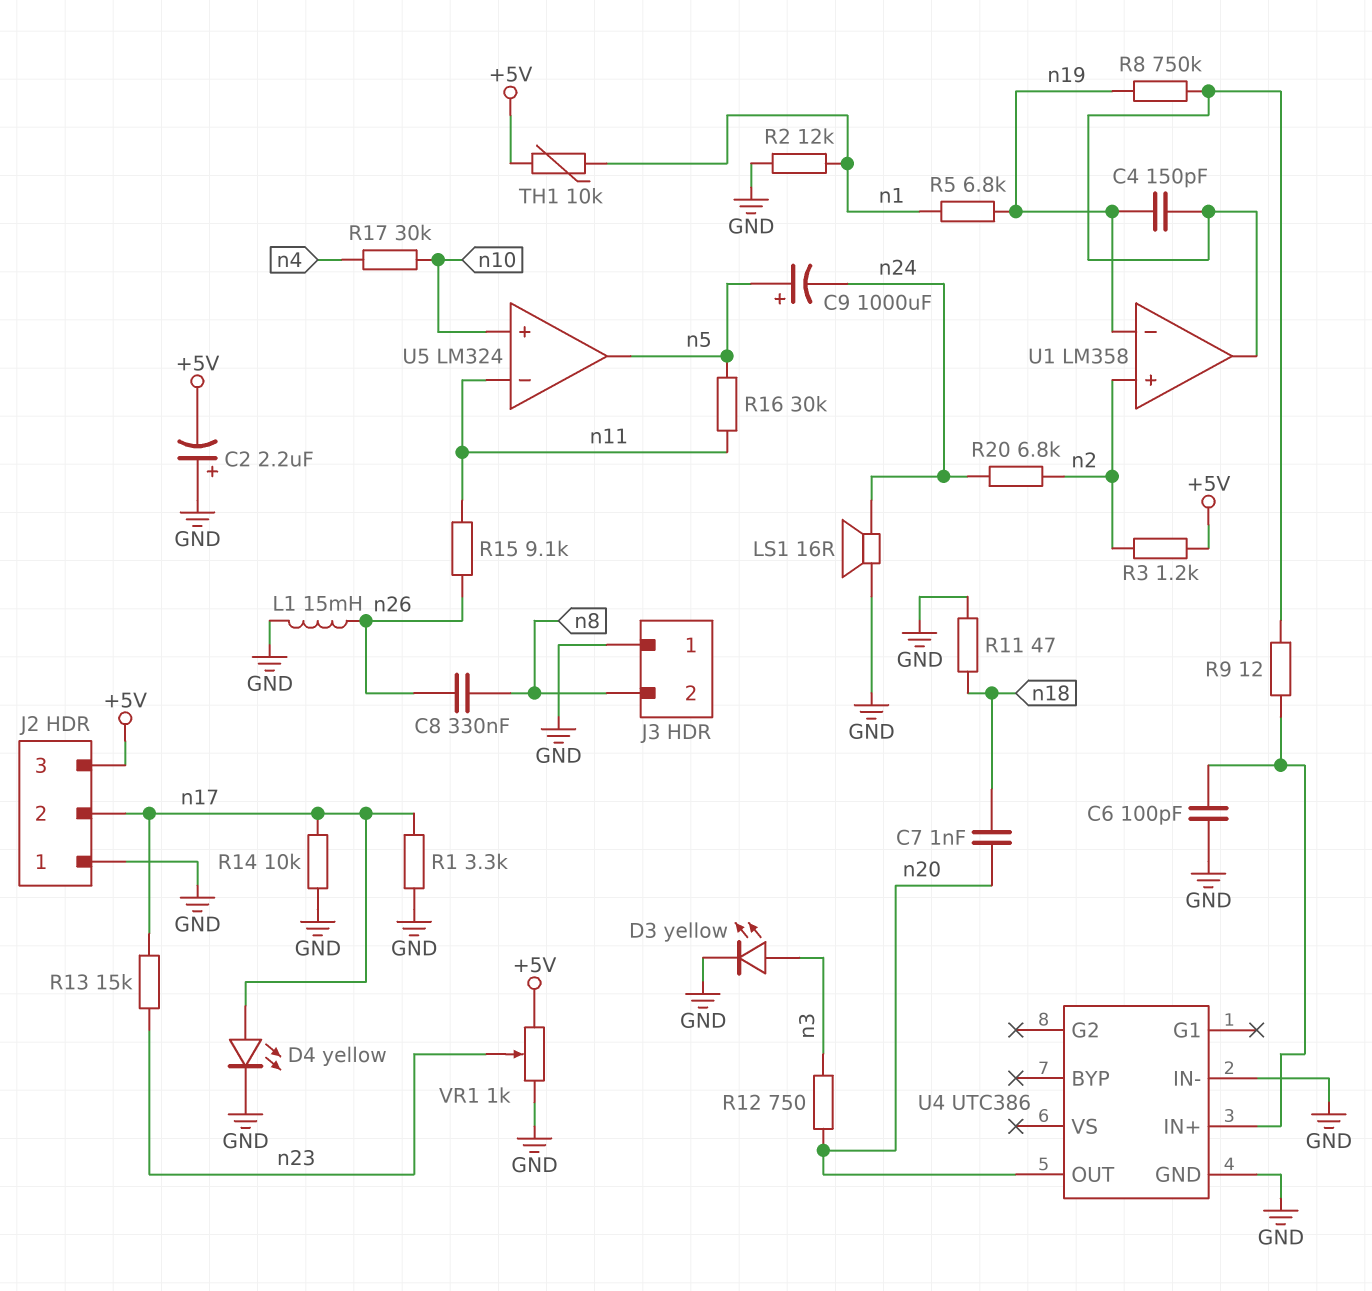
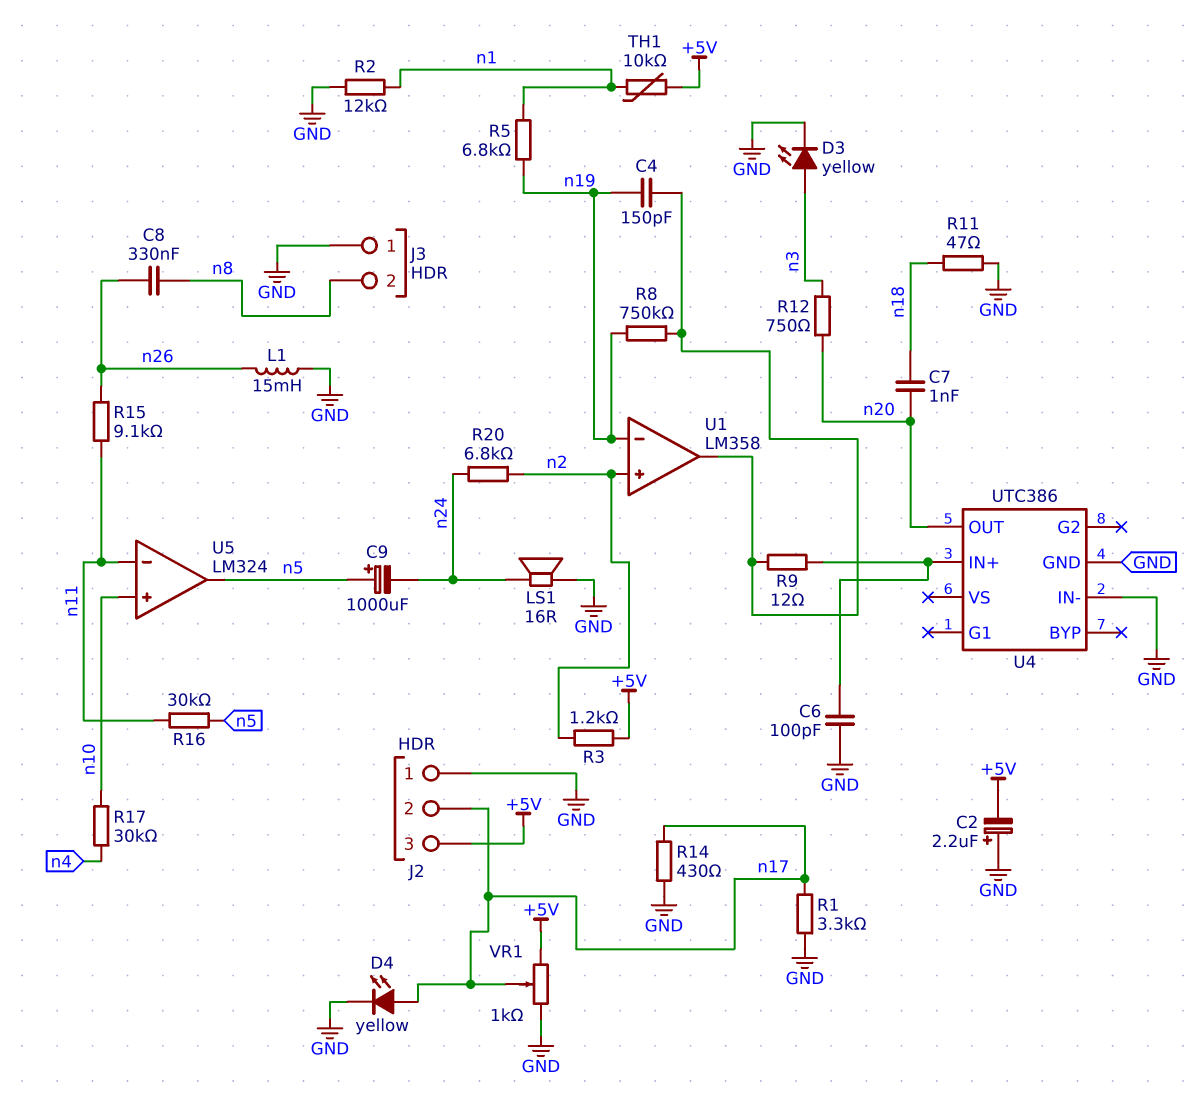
R13: 15k (n17, n23) -> none
R14: 10k (GND, n17) -> 430 (GND, n17)
VR1: 1k (+5V, GND, wiper n23) -> 1k (+5V, GND, wiper n17)

